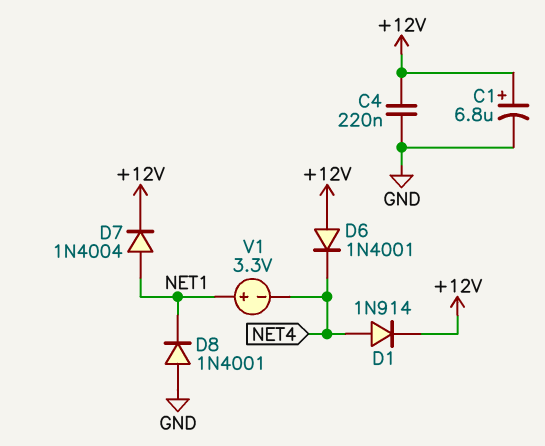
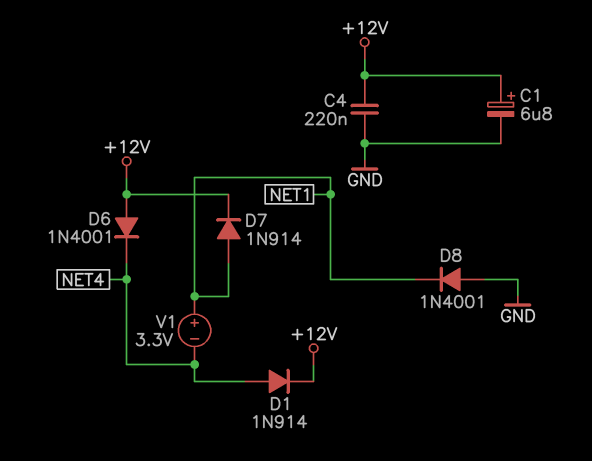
D7: diode 1N4004 (A NET1, K +12V) -> diode 1N914 (A NET1, K +12V)

